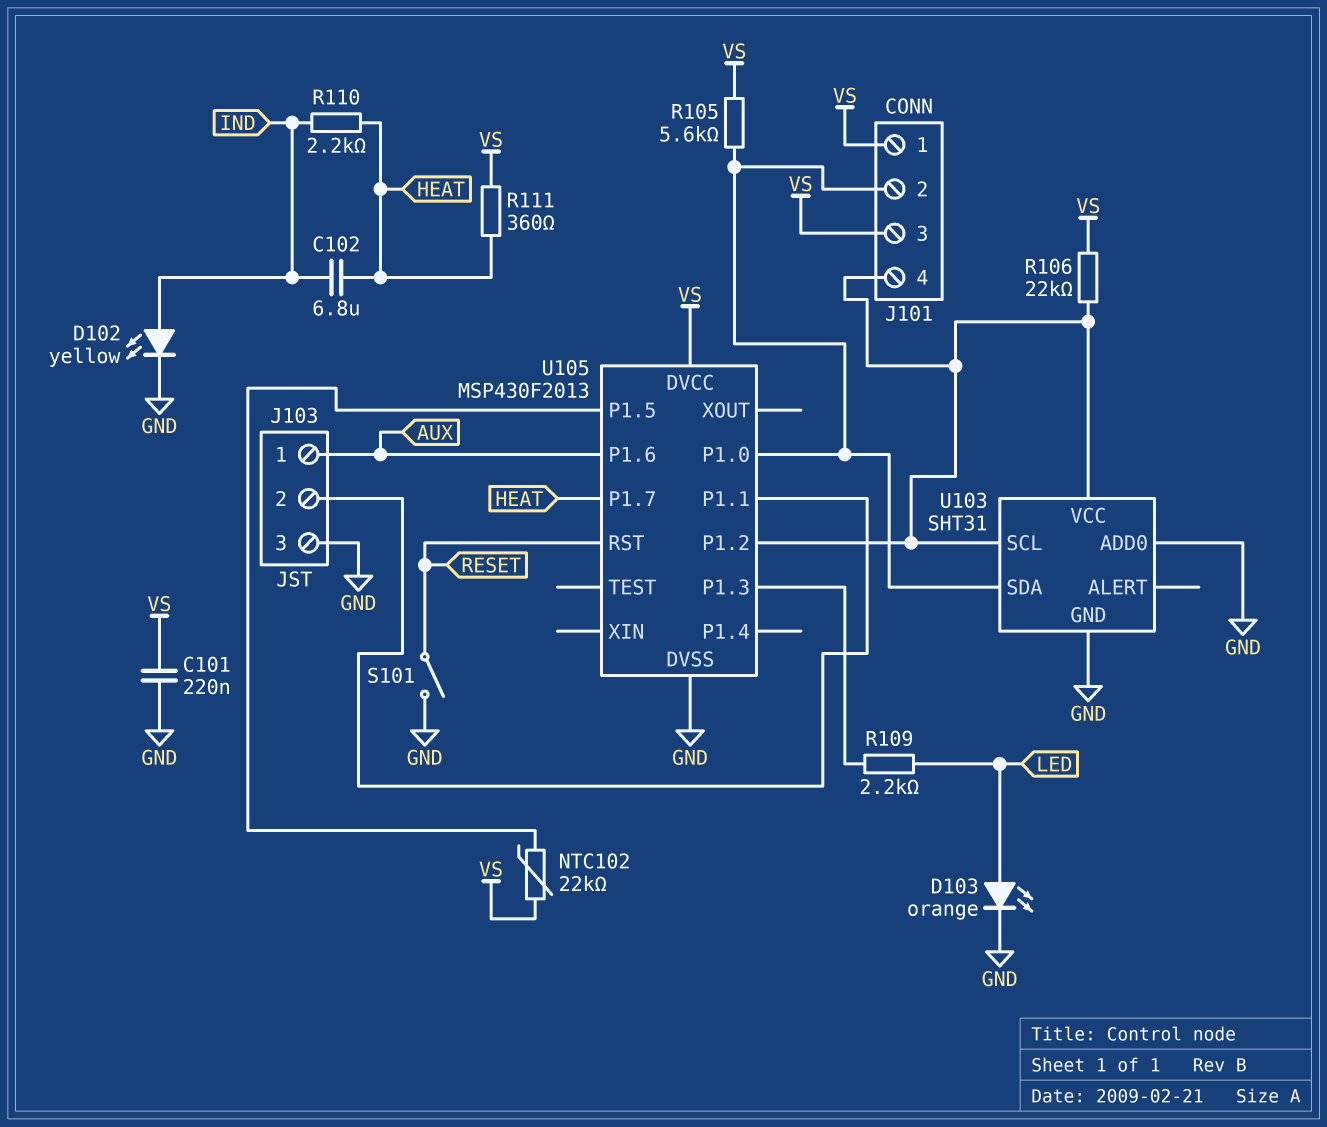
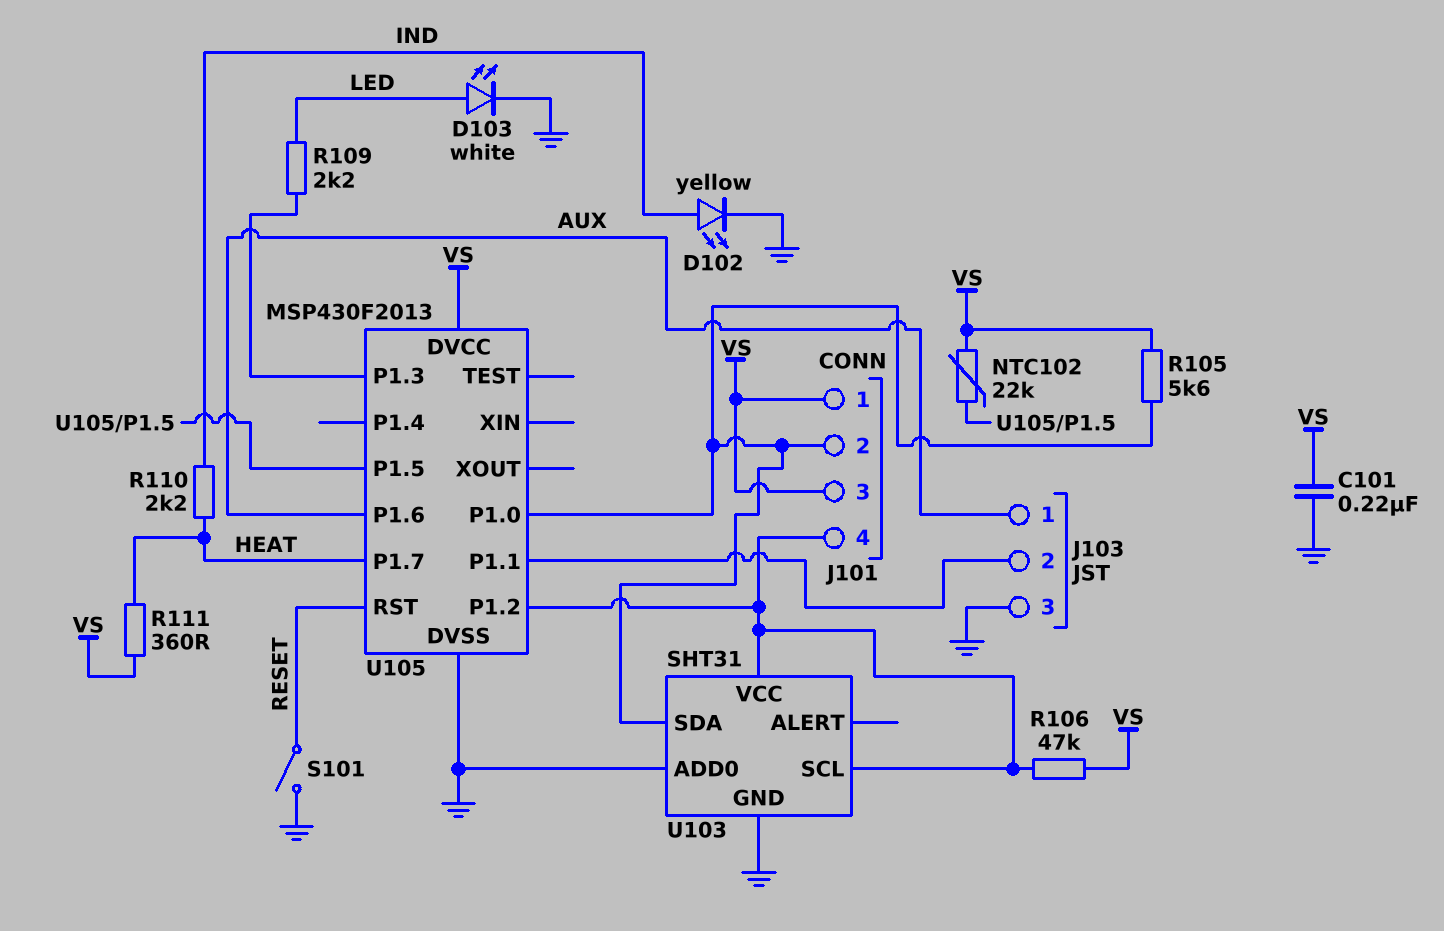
C102: 6.8uF (HEAT, IND) -> none
D103: LED orange (A LED, K GND) -> LED white (A LED, K GND)
R106: 22k (J101/4, VS) -> 47k (J101/4, VS)

